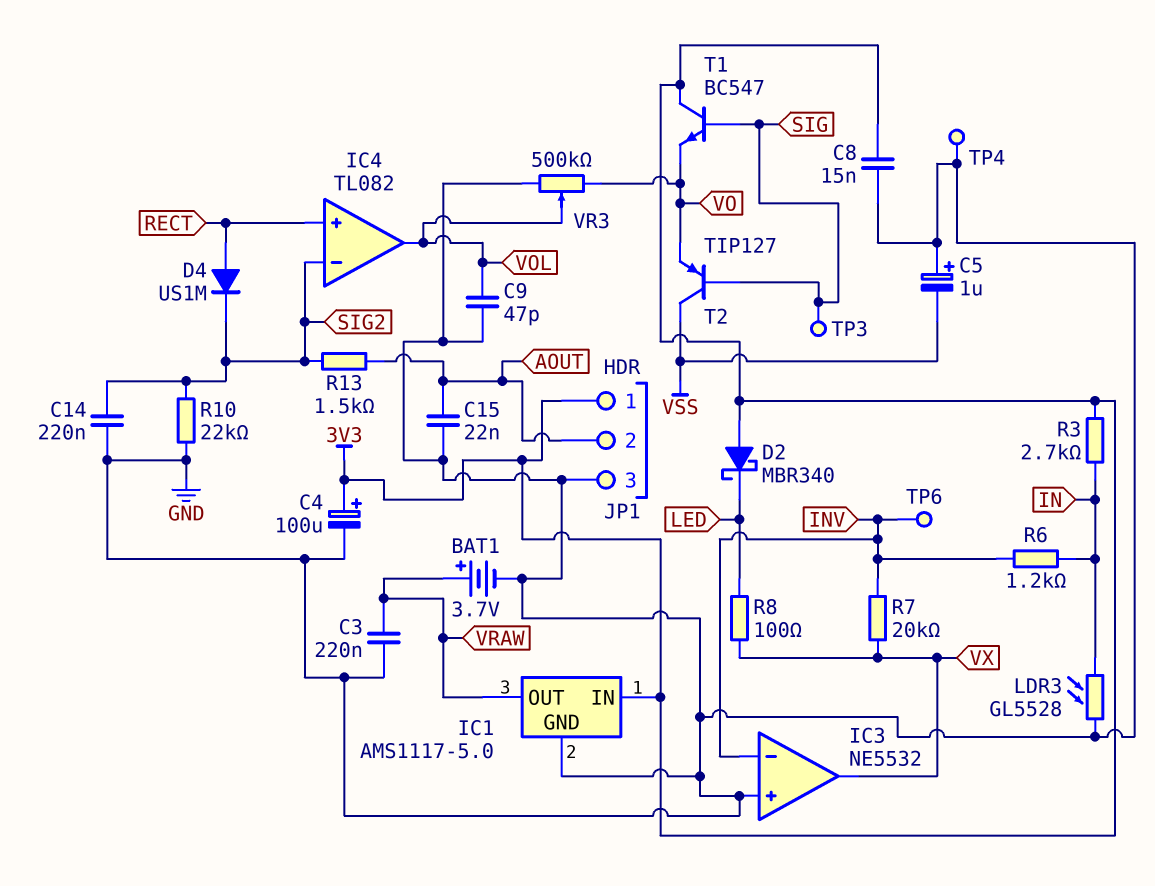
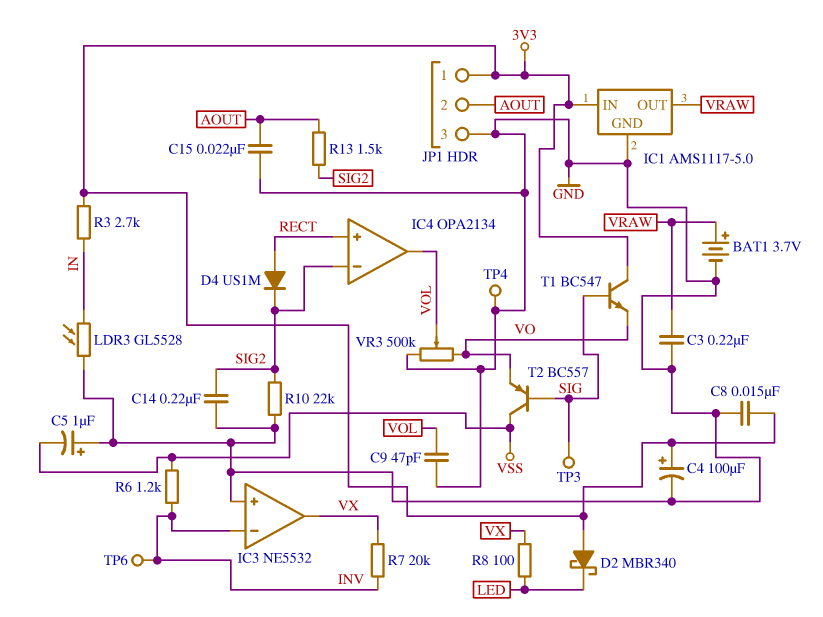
IC4: TL082 -> OPA2134
R6: 1.2k (IN, INV) -> 1.2k (INV, VSS)
T2: PNP TIP127 (B SIG, C VSS, E VO) -> PNP BC557 (B SIG, C VSS, E VO)

